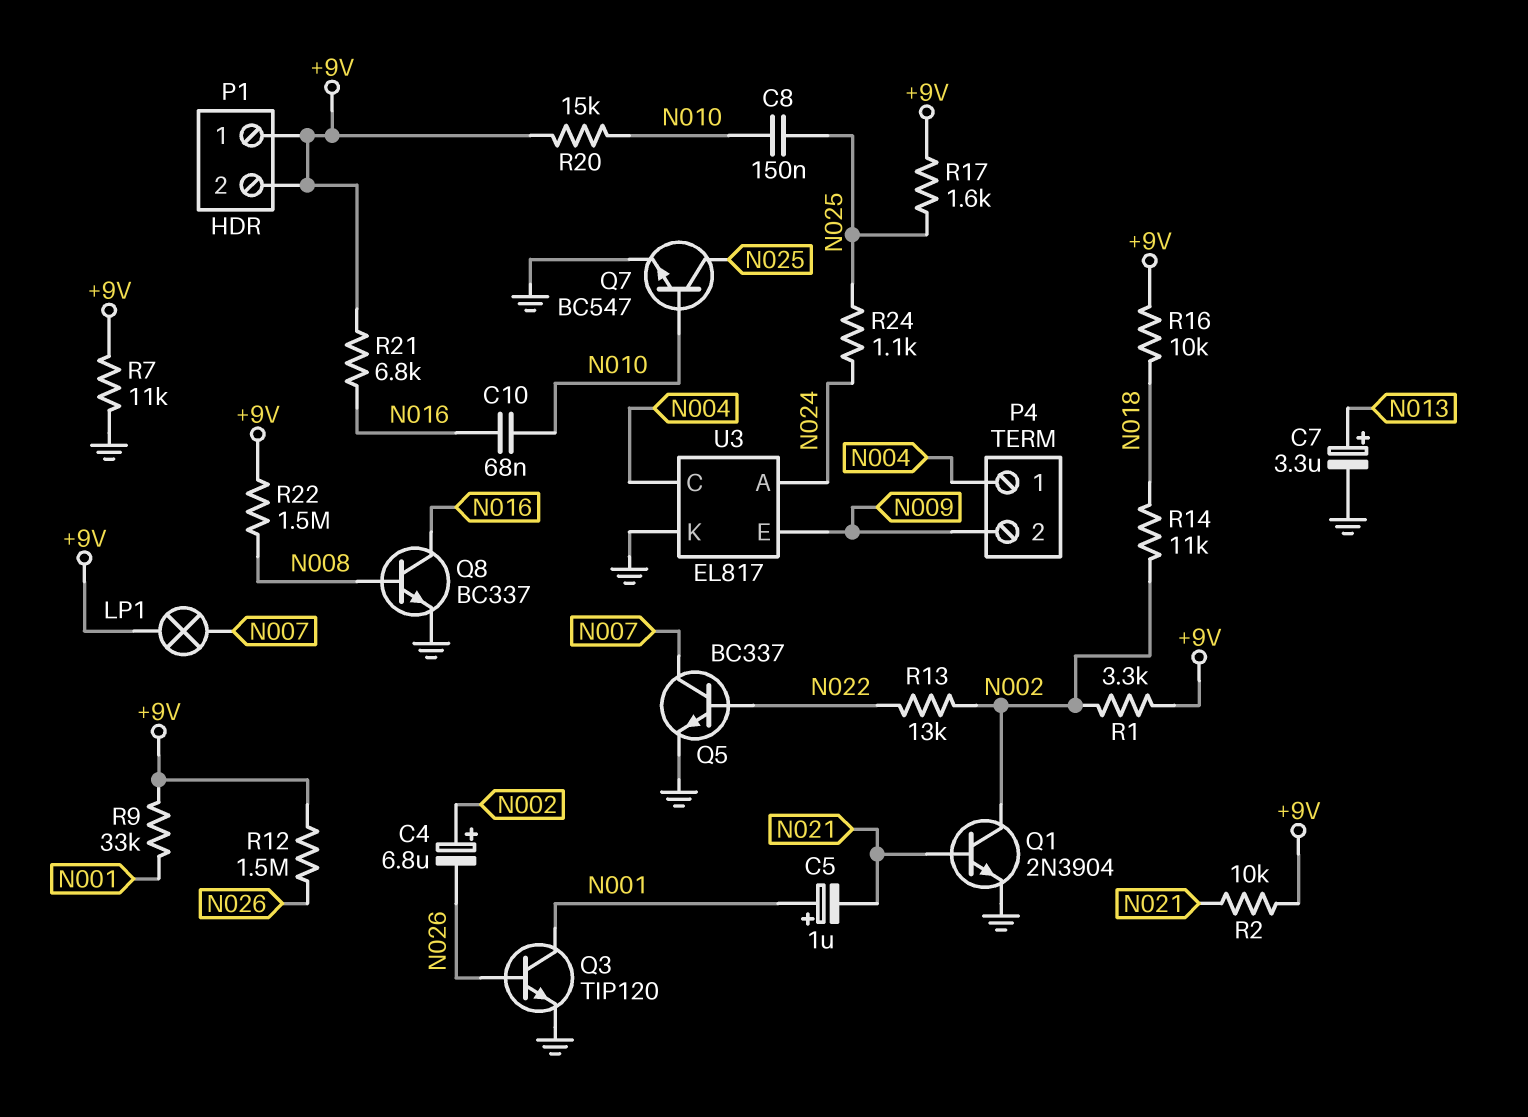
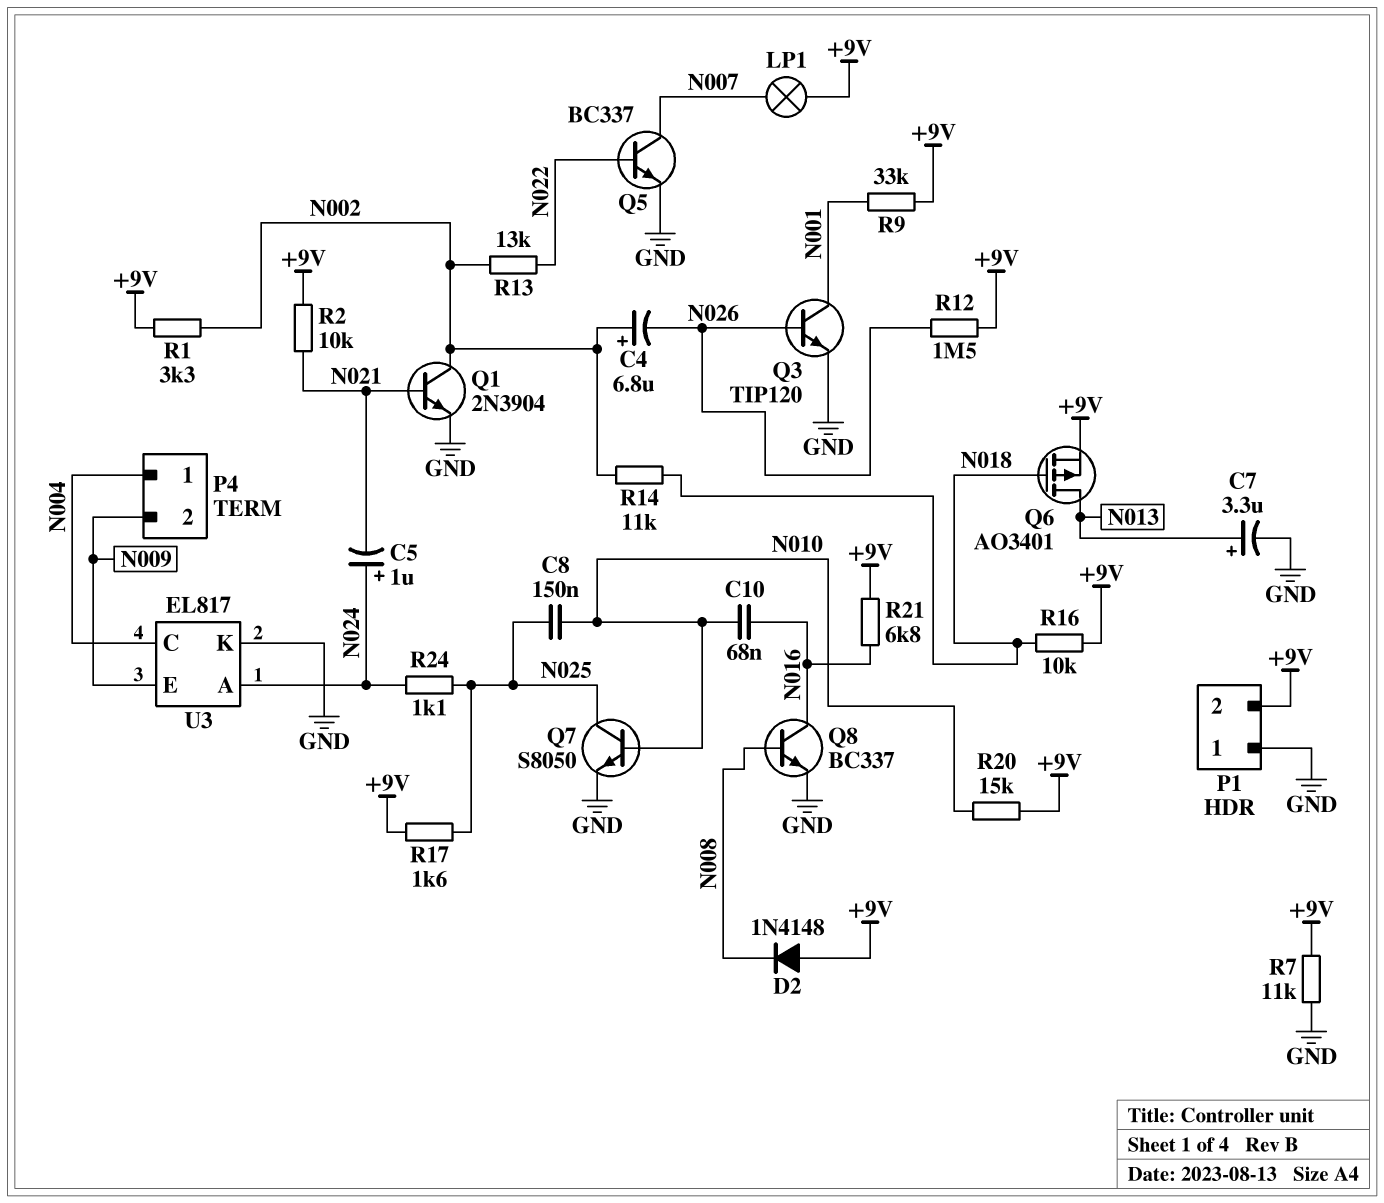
C5: 1uF (plus N001, minus N021) -> 1uF (plus N024, minus N021)
D2: none -> diode 1N4148 (A +9V, K N008)
P1 pin 1: +9V -> GND
Q6: none -> PMOS AO3401 (G N018, D N013, S +9V)
Q7: NPN BC547 (B N010, C N025, E GND) -> NPN S8050 (B N010, C N025, E GND)
R22: 1.5M (+9V, N008) -> none

